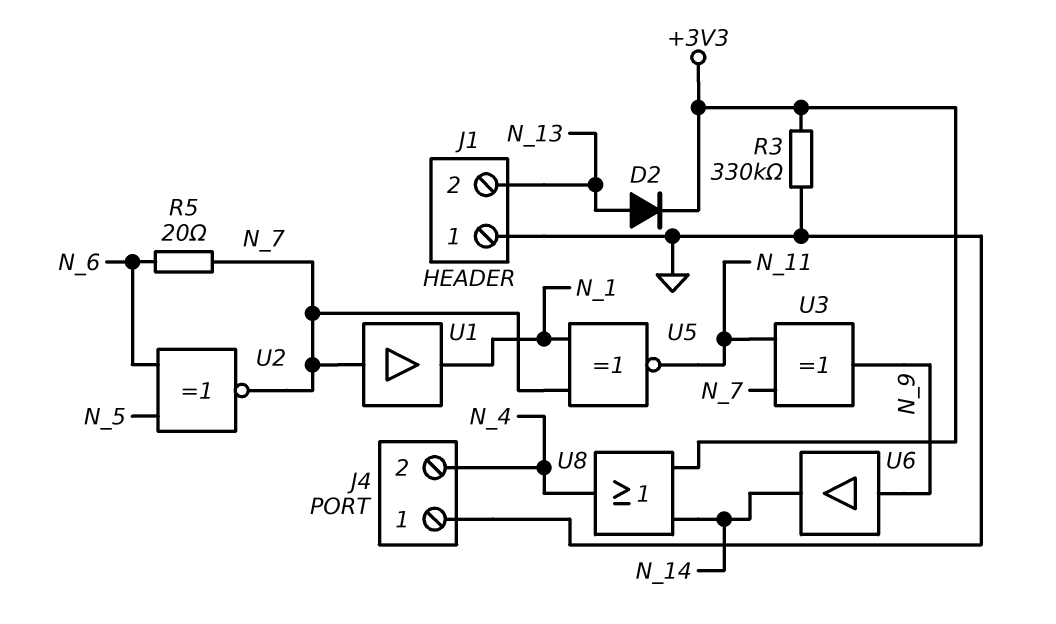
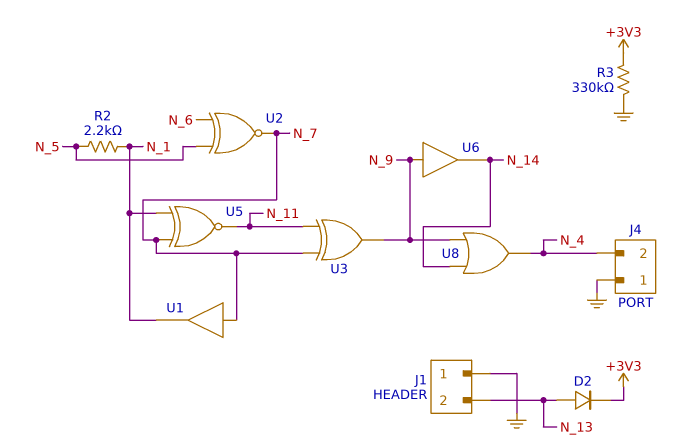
R2: none -> 2.2k (N_1, N_5)
R5: 20 (N_6, N_7) -> none
U8: OR (in +3V3, in N_14, out N_4) -> OR (in N_9, in N_14, out N_4)

